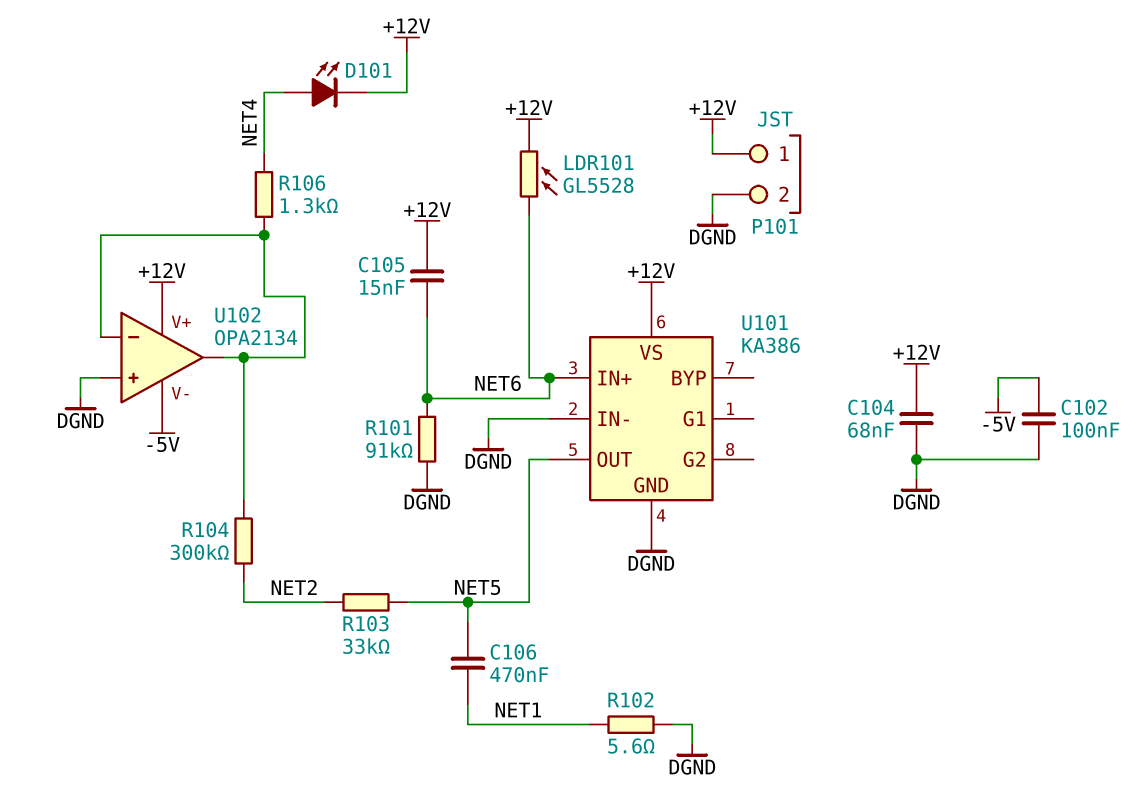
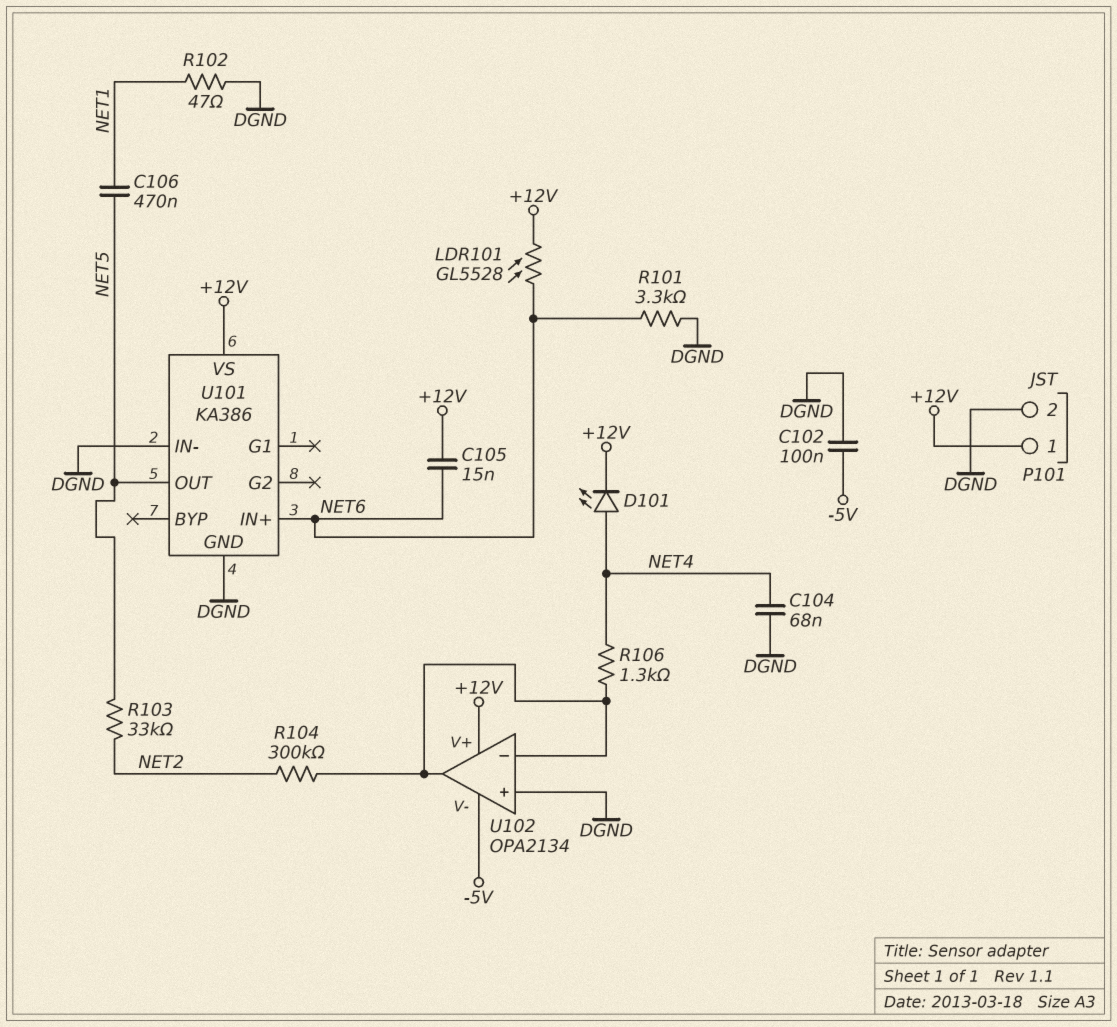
C104: 68nF (+12V, DGND) -> 68nF (DGND, NET4)
R101: 91k (DGND, NET6) -> 3.3k (DGND, NET6)
R102: 5.6 (DGND, NET1) -> 47 (DGND, NET1)

